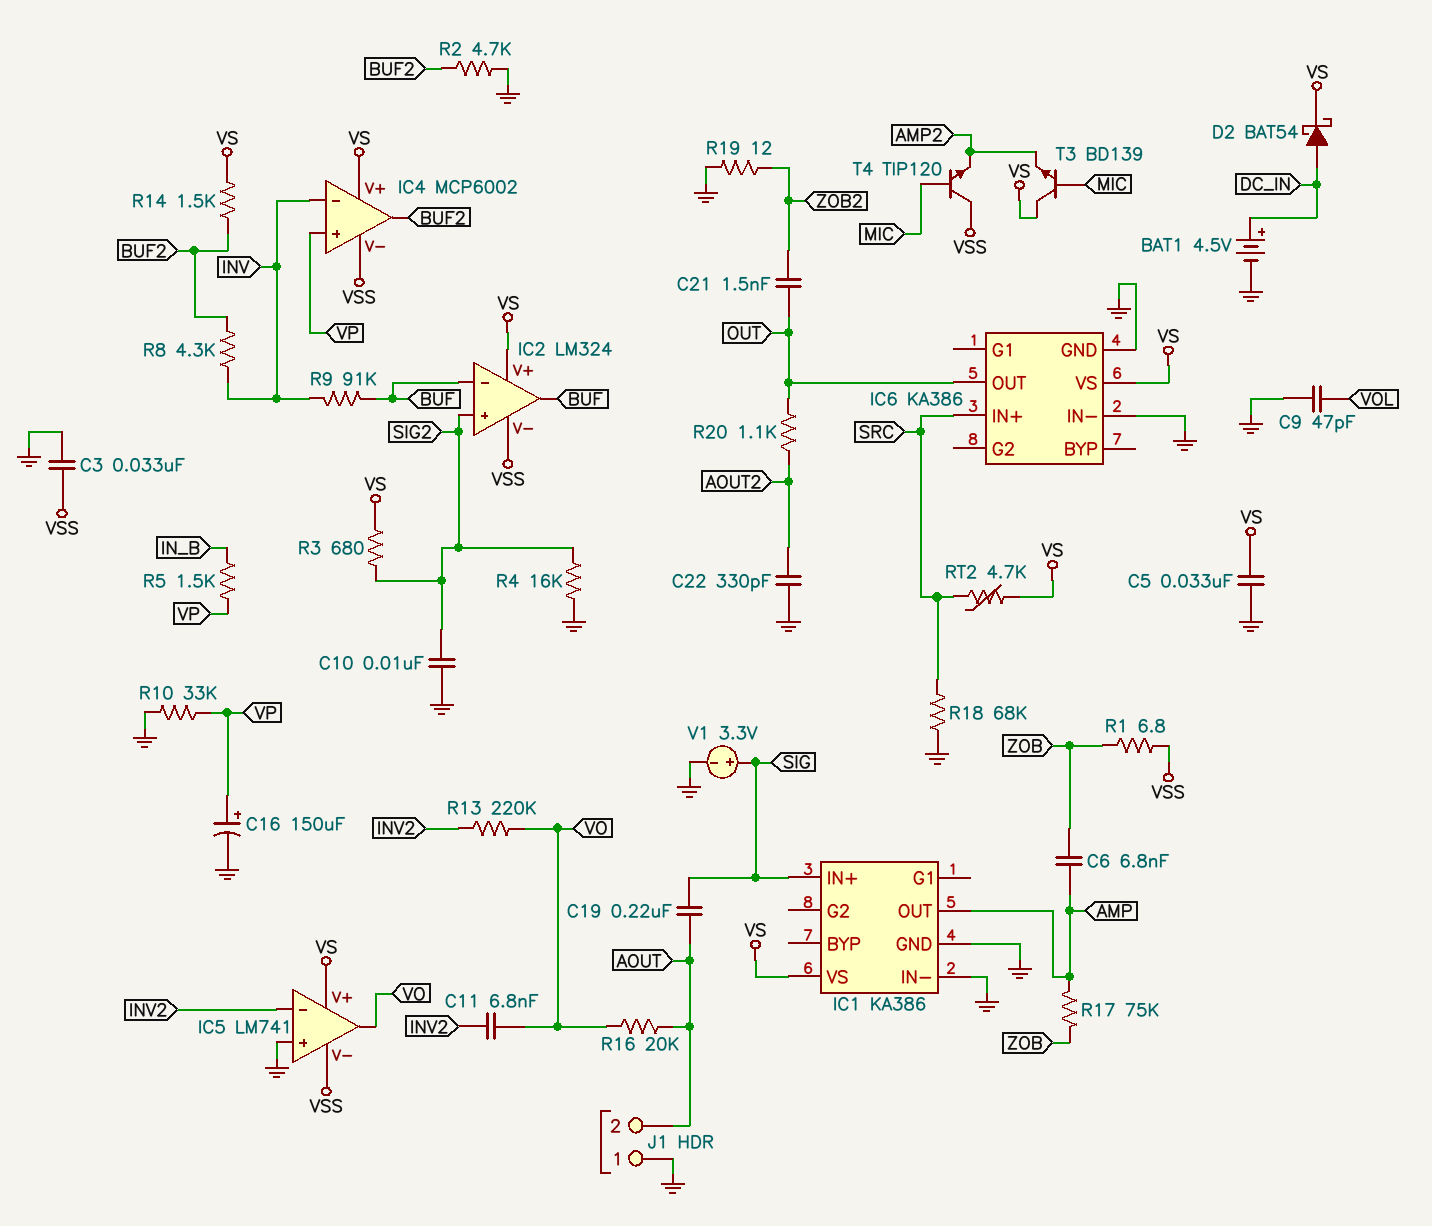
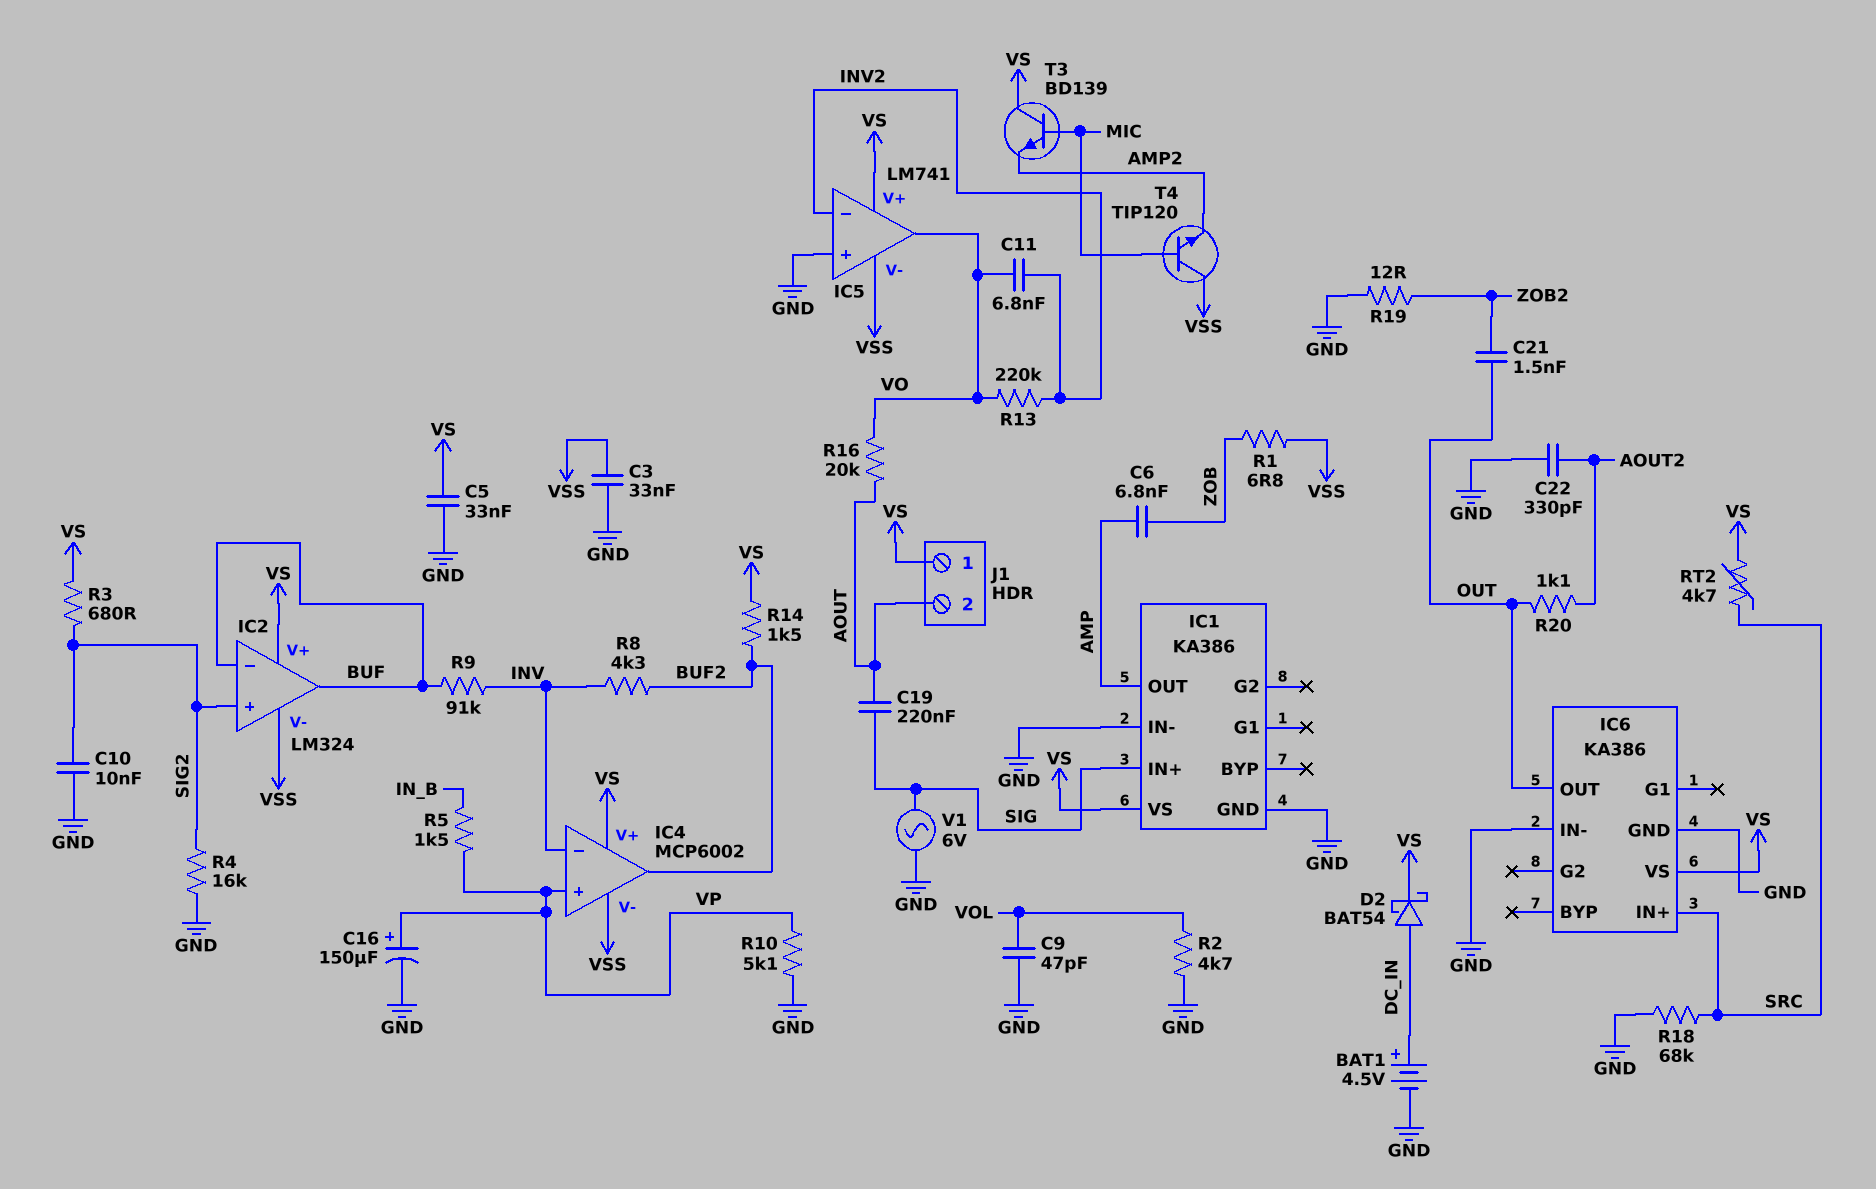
J1 pin 1: GND -> VS
R2: 4.7k (BUF2, GND) -> 4.7k (GND, VOL)
R10: 33k (GND, VP) -> 5.1k (GND, VP)
R17: 75k (AMP, ZOB) -> none
V1: 3.3V (plus SIG, minus GND) -> AC 6V (GND, SIG)

